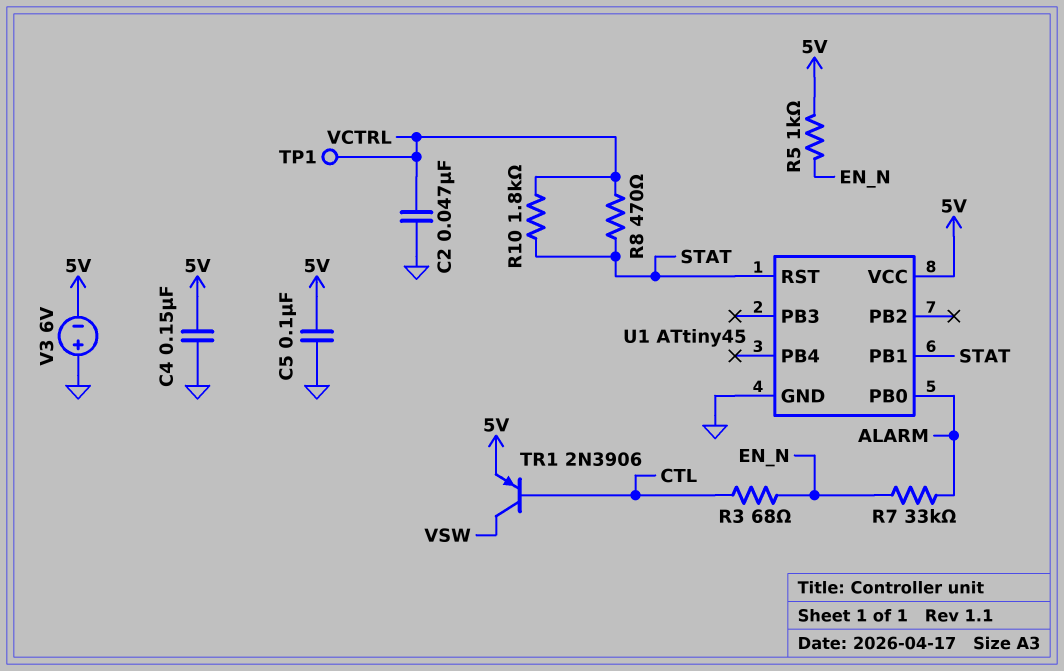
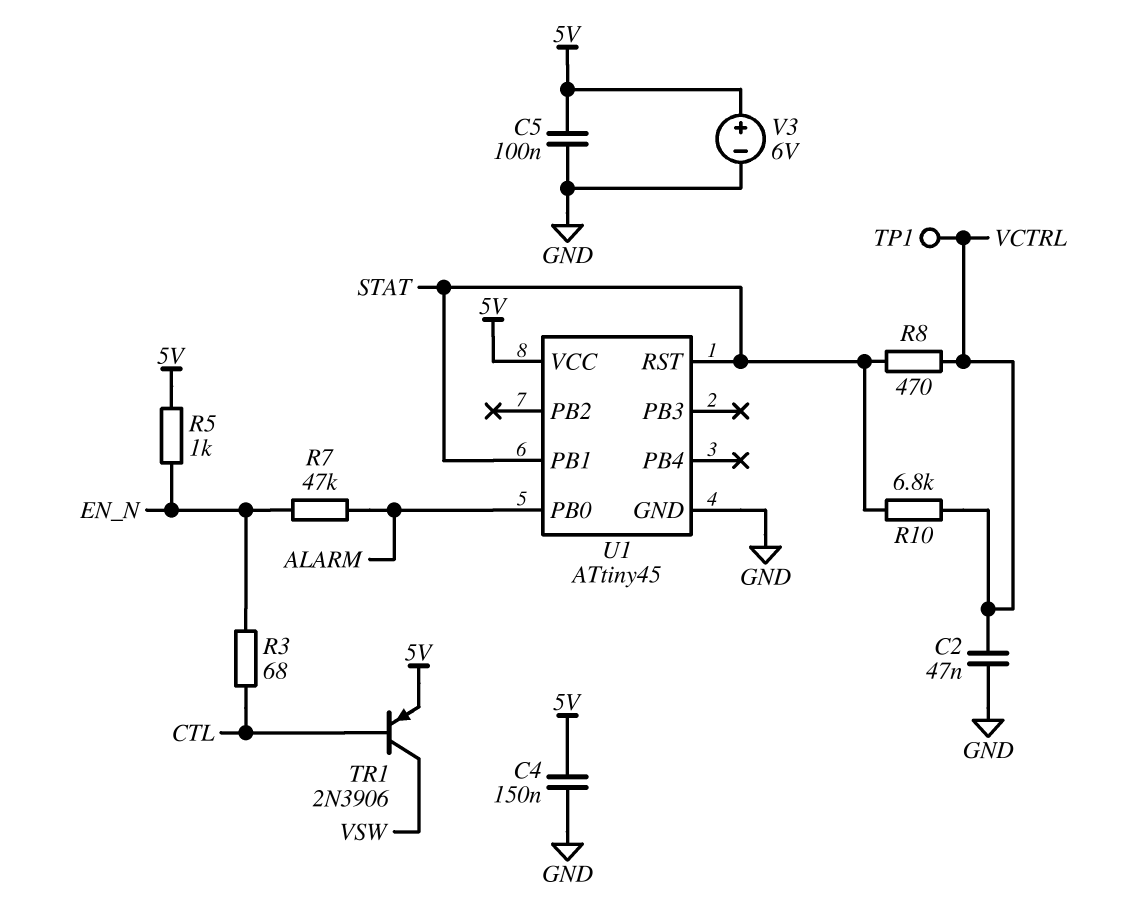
R7: 33k (ALARM, EN_N) -> 47k (ALARM, EN_N)
R10: 1.8k (STAT, VCTRL) -> 6.8k (STAT, VCTRL)
V3: 6V (plus GND, minus 5V) -> 6V (plus 5V, minus GND)

